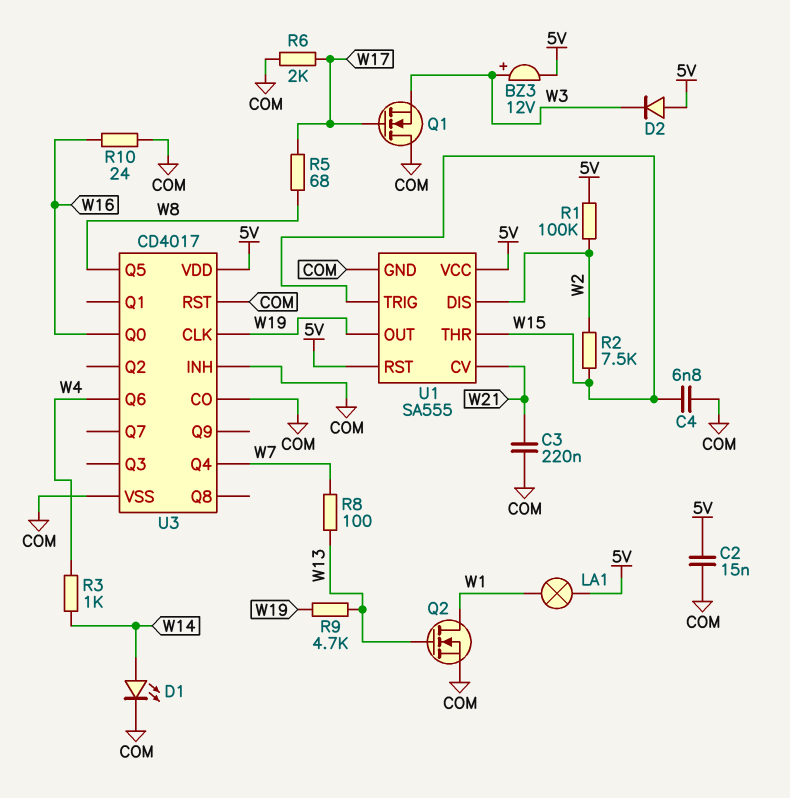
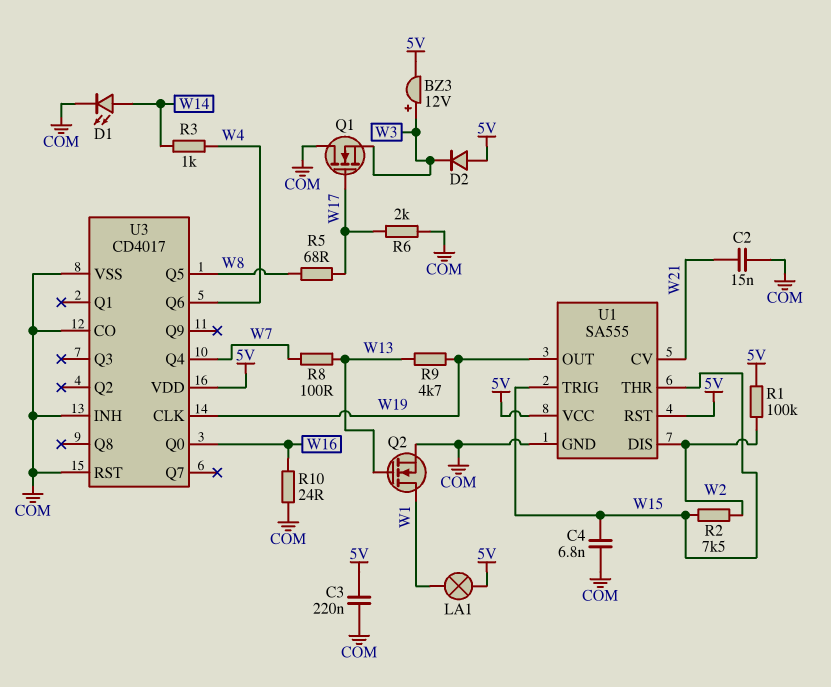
C2: 15nF (5V, COM) -> 15nF (COM, W21)
C3: 220nF (COM, W21) -> 220nF (5V, COM)

